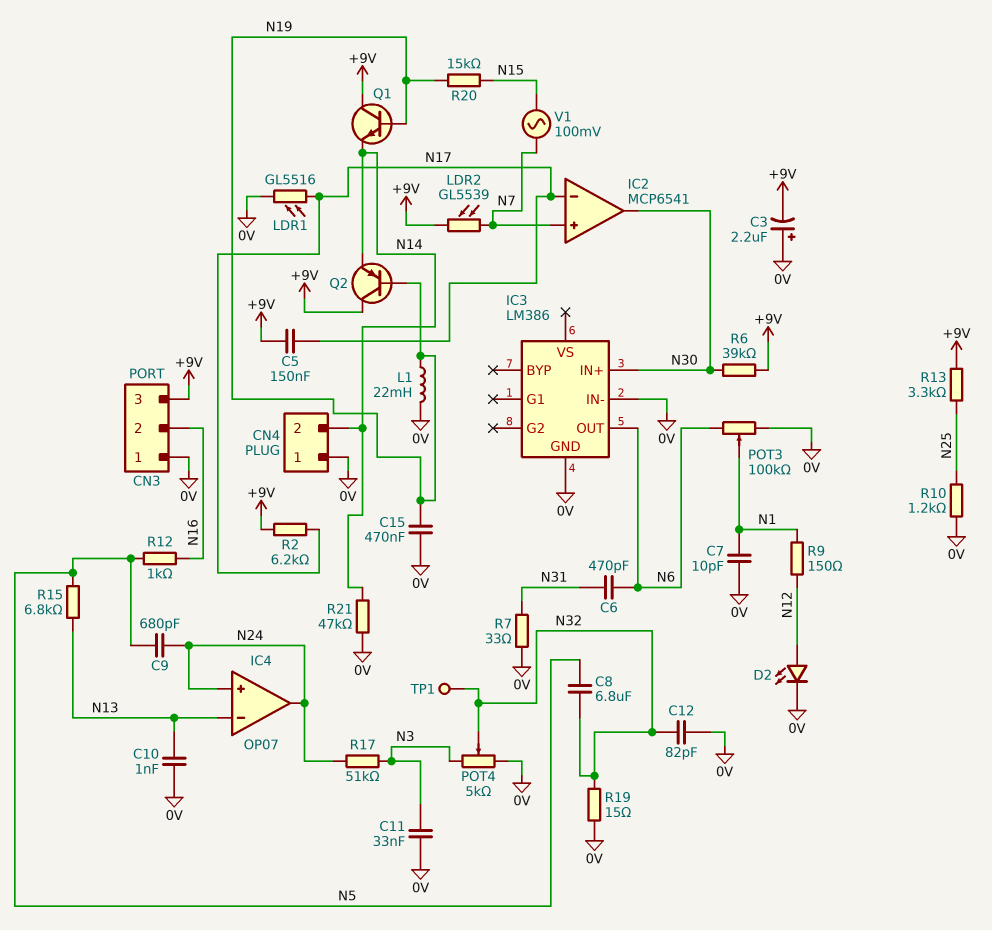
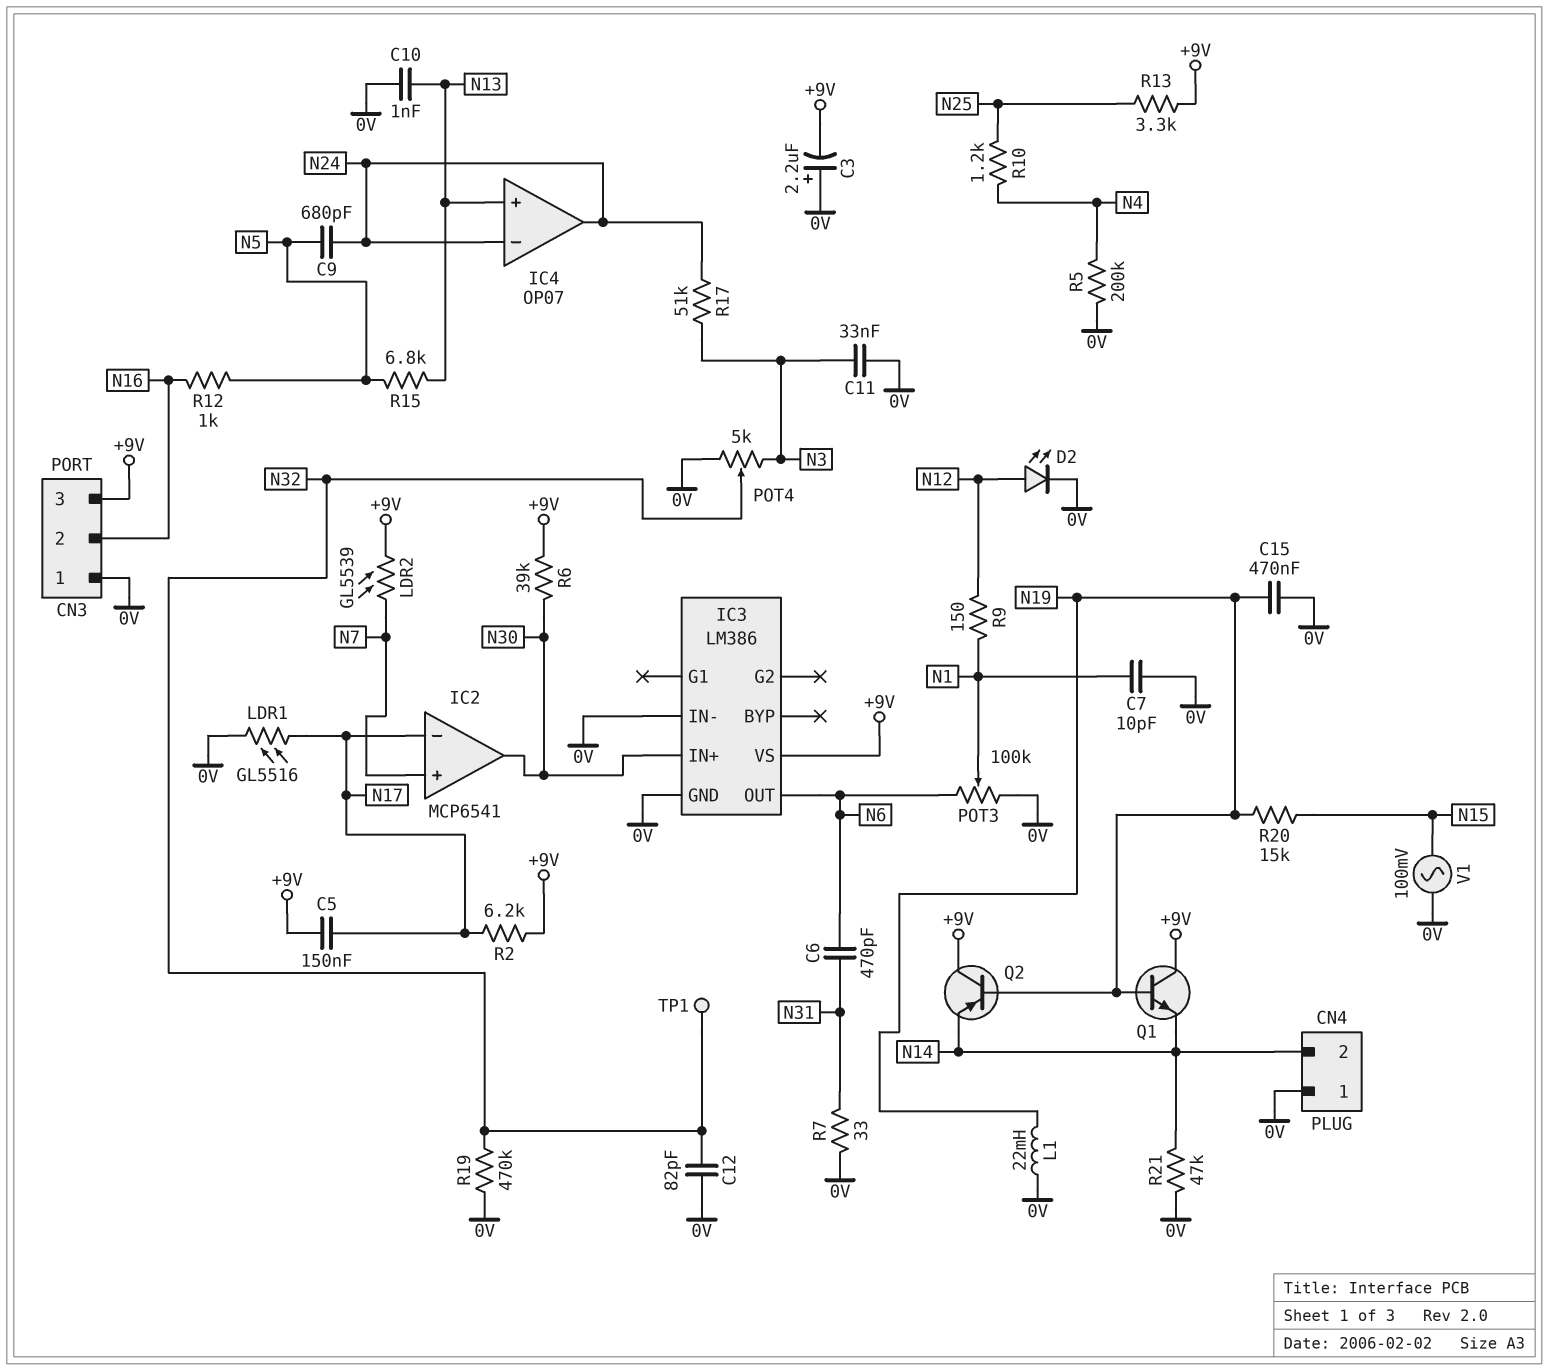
C8: 6.8uF (N5, N32) -> none
IC3 pin VS: none -> +9V
IC4 pin in+: N24 -> N13
IC4 pin in-: N13 -> N24
R5: none -> 200k (0V, N4)
R10: 1.2k (0V, N25) -> 1.2k (N4, N25)
R19: 15 (0V, N32) -> 470k (0V, N32)
V1: AC 100mV (N7, N15) -> AC 100mV (0V, N15)

